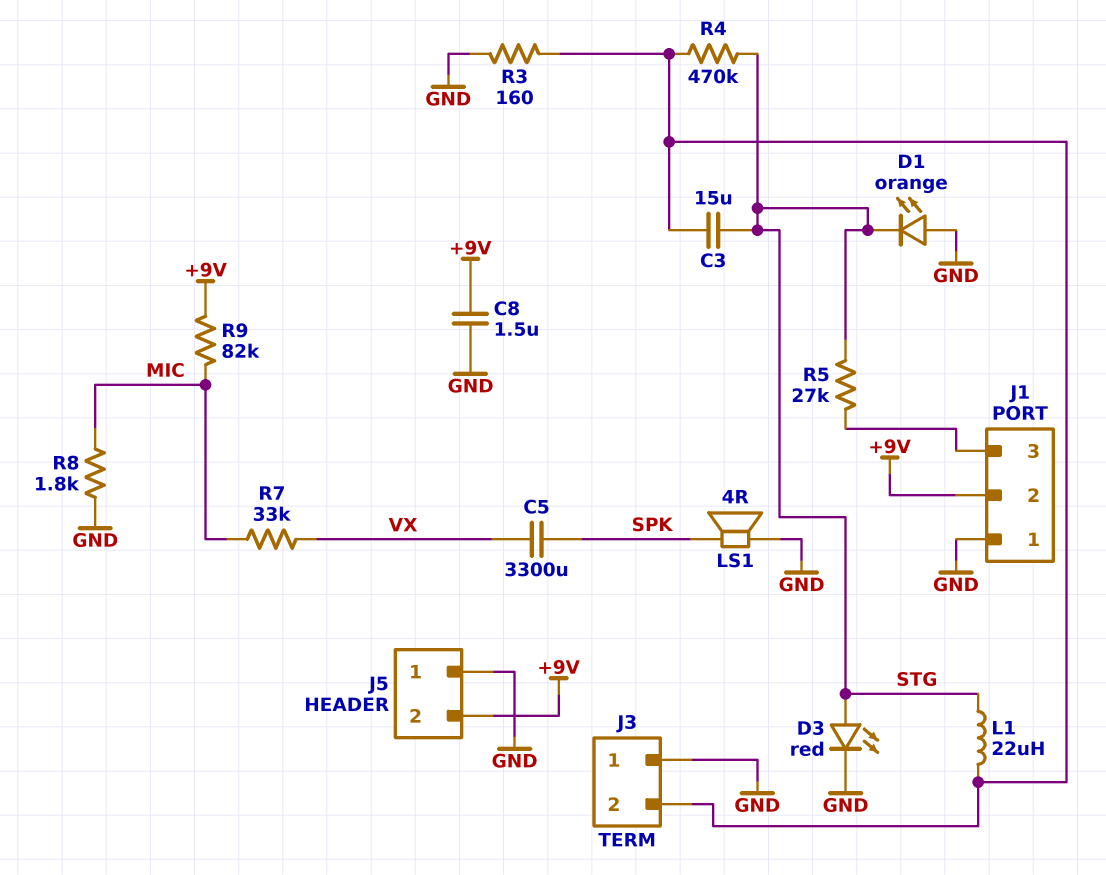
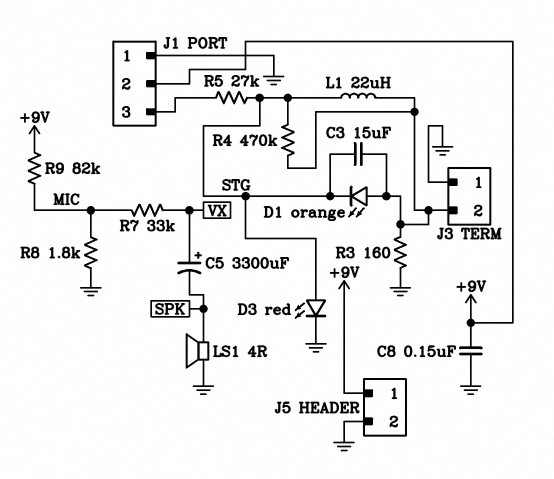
C5: 3300uF (SPK, VX) -> 3300uF (plus VX, minus SPK)
C8: 1.5uF (+9V, GND) -> 150nF (+9V, GND)
D1: LED orange (A GND, K STG) -> LED orange (A J3/2, K STG)
J5 pin 1: GND -> +9V
J5 pin 2: +9V -> GND

